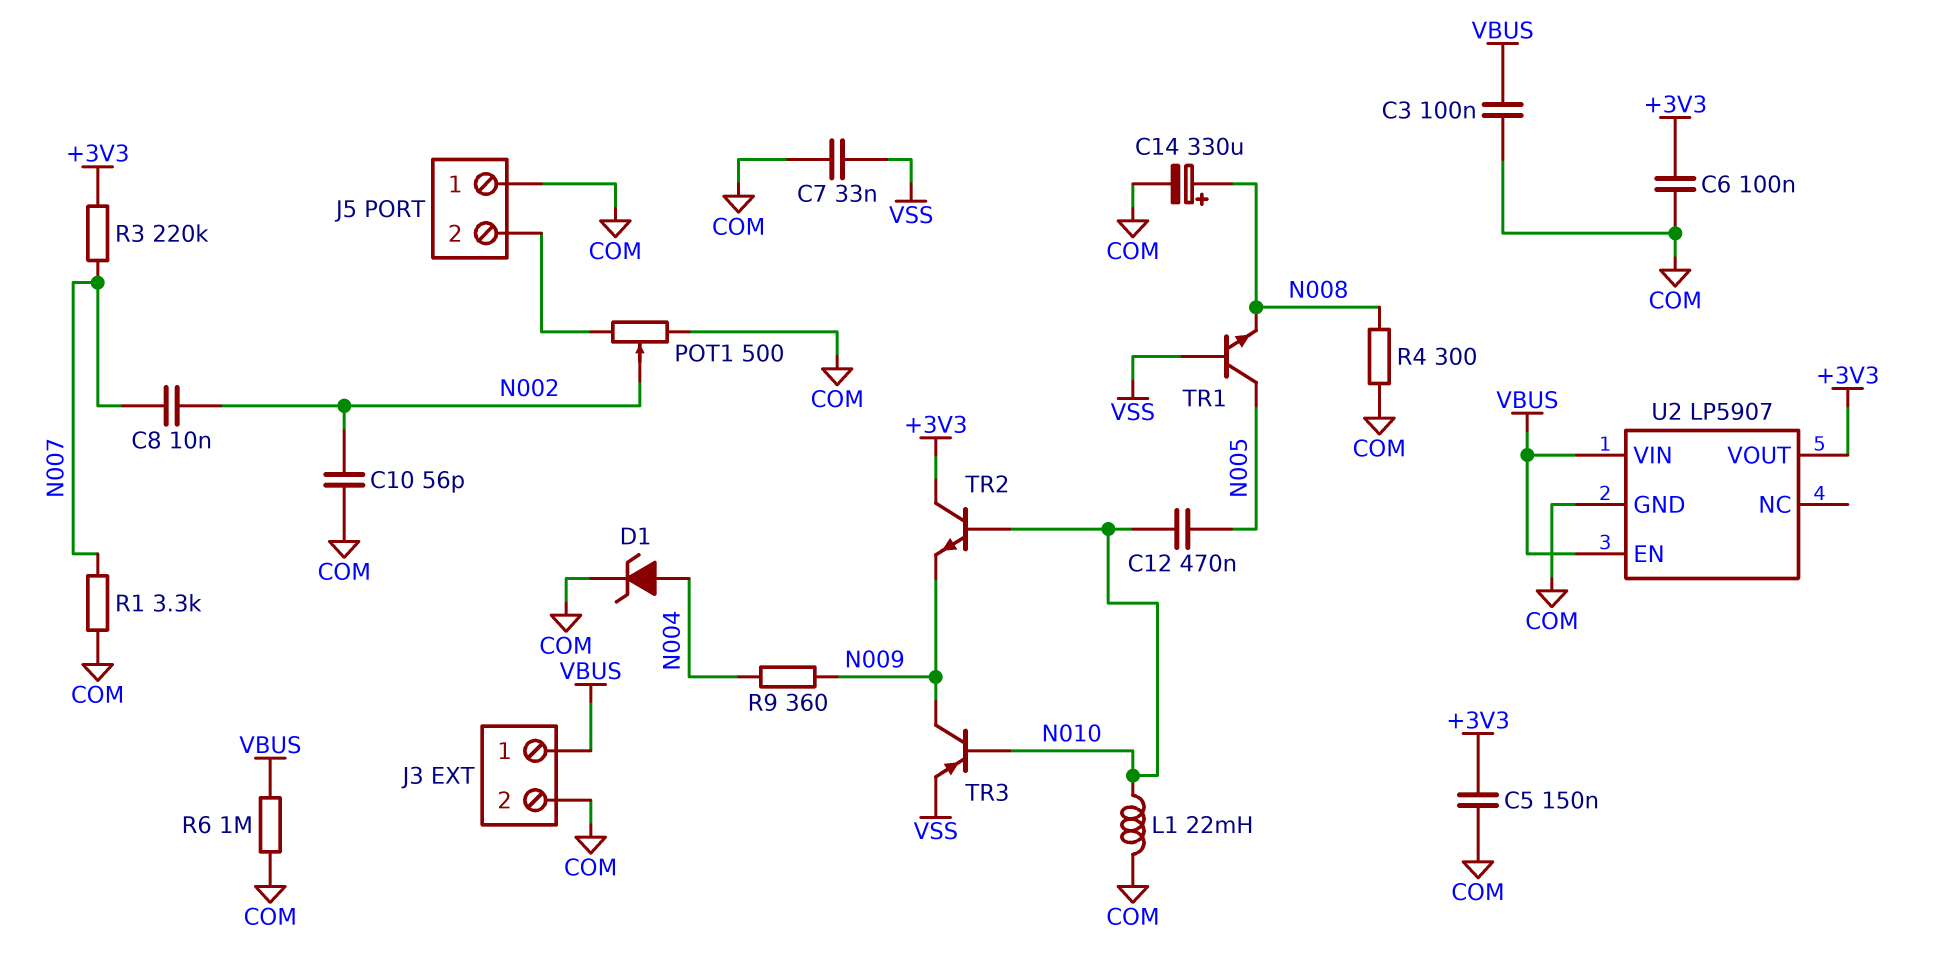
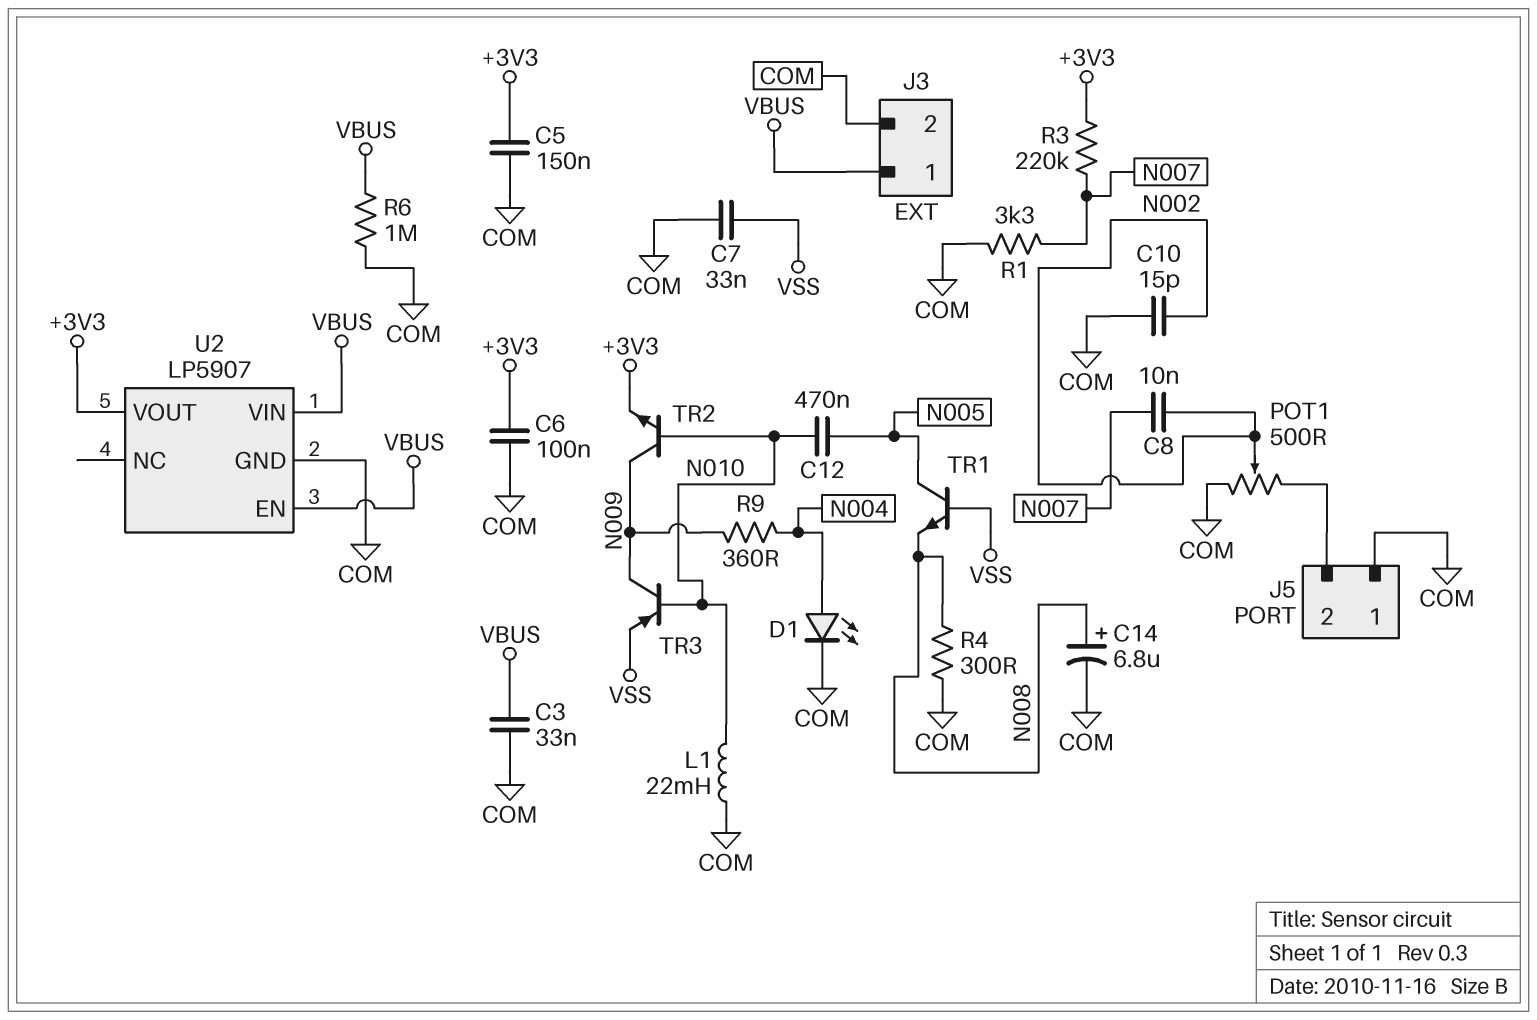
C3: 100nF (COM, VBUS) -> 33nF (COM, VBUS)
C10: 56pF (COM, N002) -> 15pF (COM, N002)
C14: 330uF (plus N008, minus COM) -> 6.8uF (plus N008, minus COM)
D1: zener (A N004, K COM) -> LED (A N004, K COM)
TR2: NPN (B N010, C +3V3, E N009) -> NPN (B N010, C N009, E +3V3)

